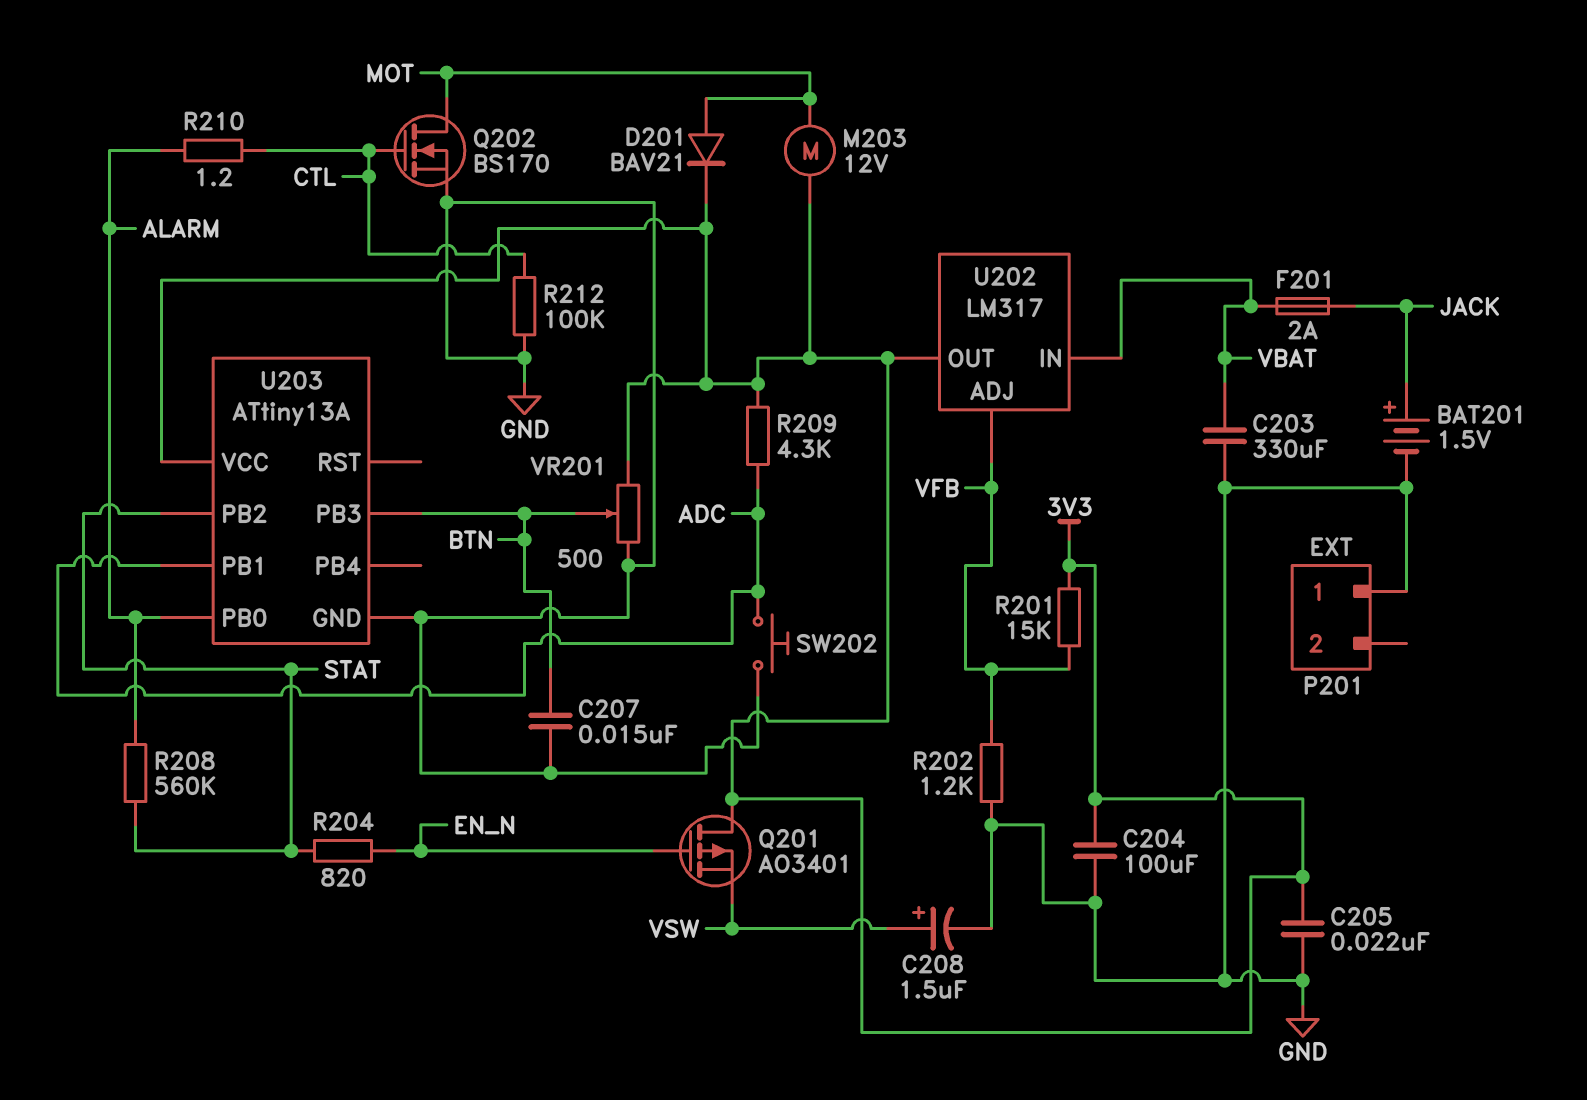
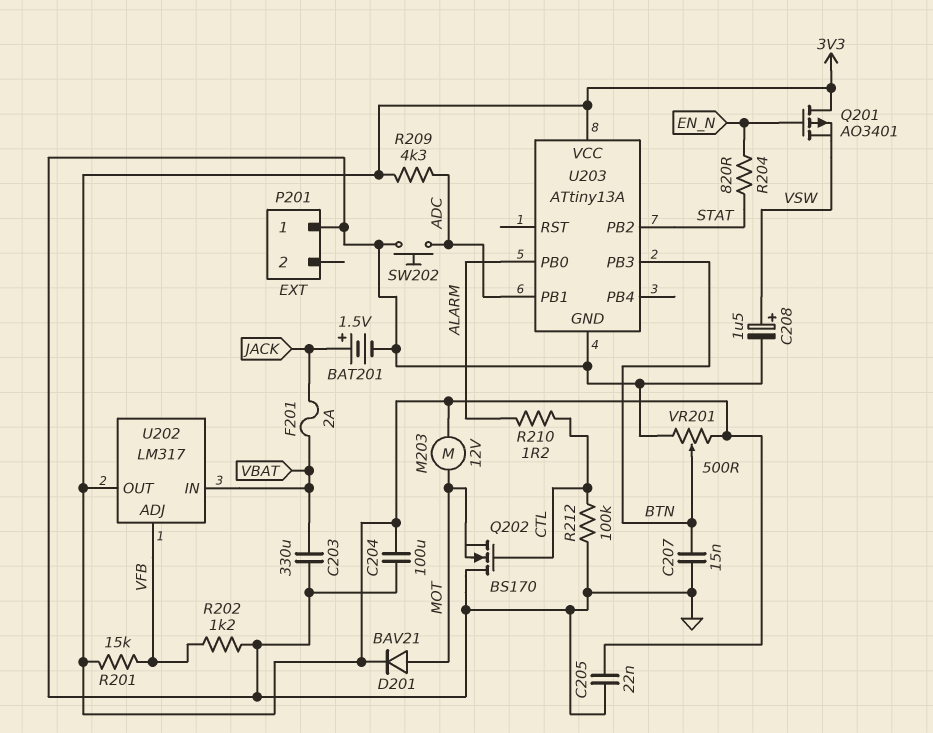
Q202: NMOS BS170 (G CTL, D MOT, S GND) -> NMOS BS170 (G CTL, D GND, S MOT)
R208: 560k (ALARM, STAT) -> none

